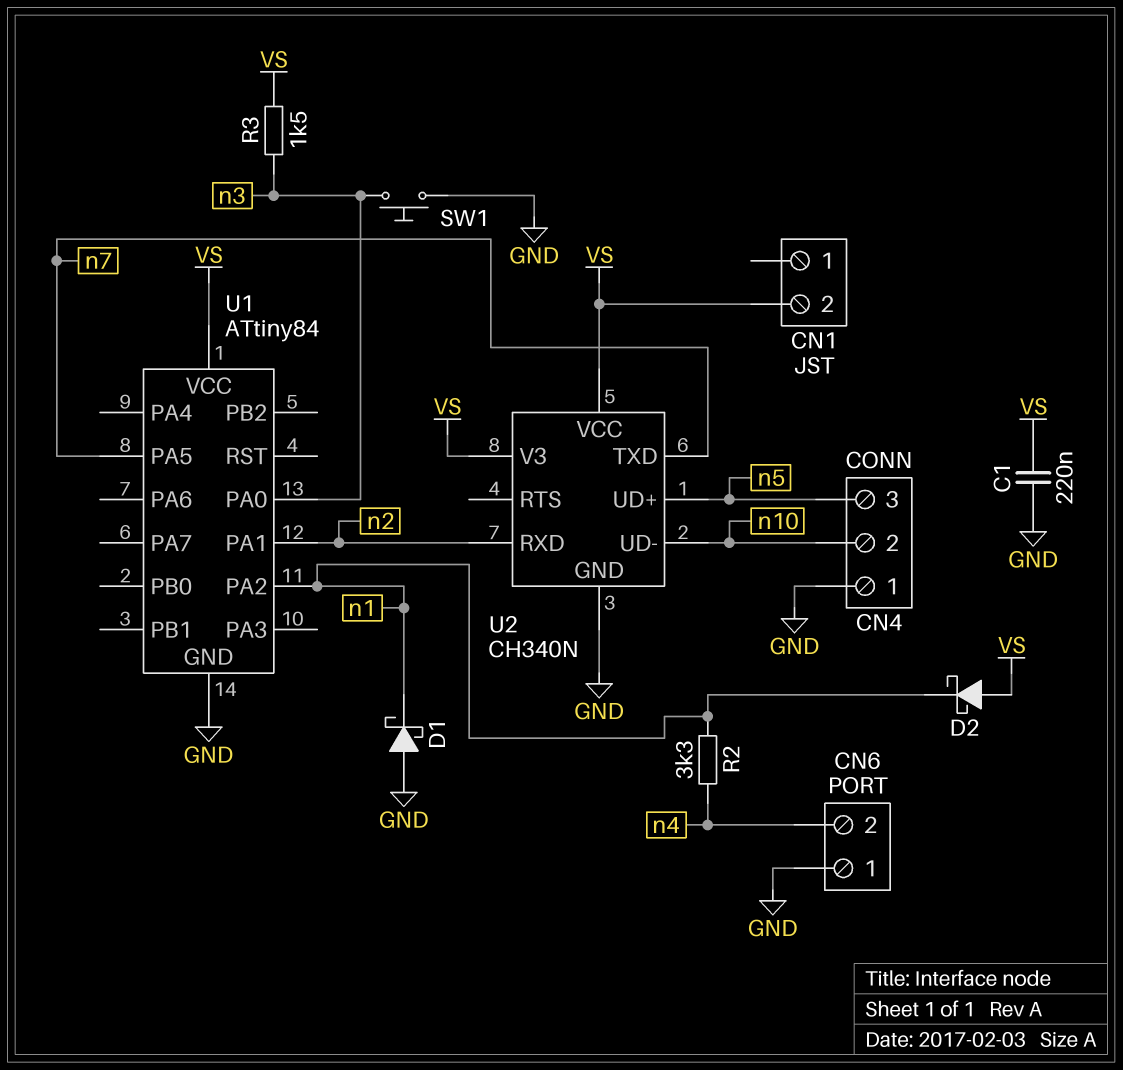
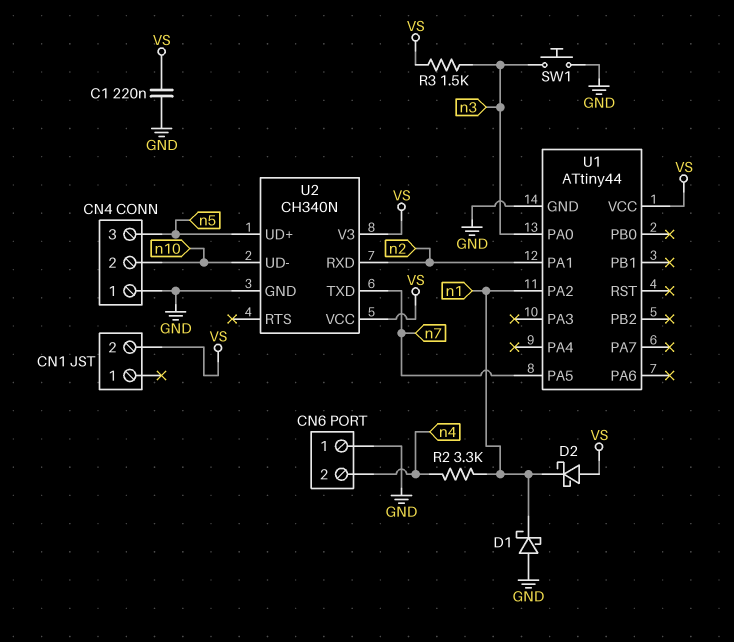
U1: ATtiny84 -> ATtiny44

